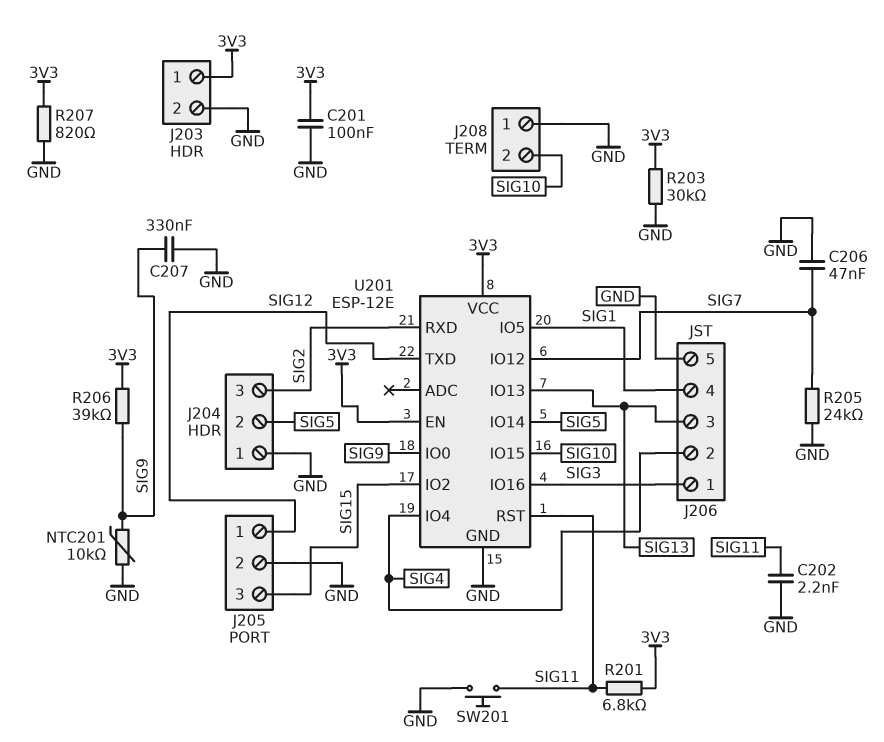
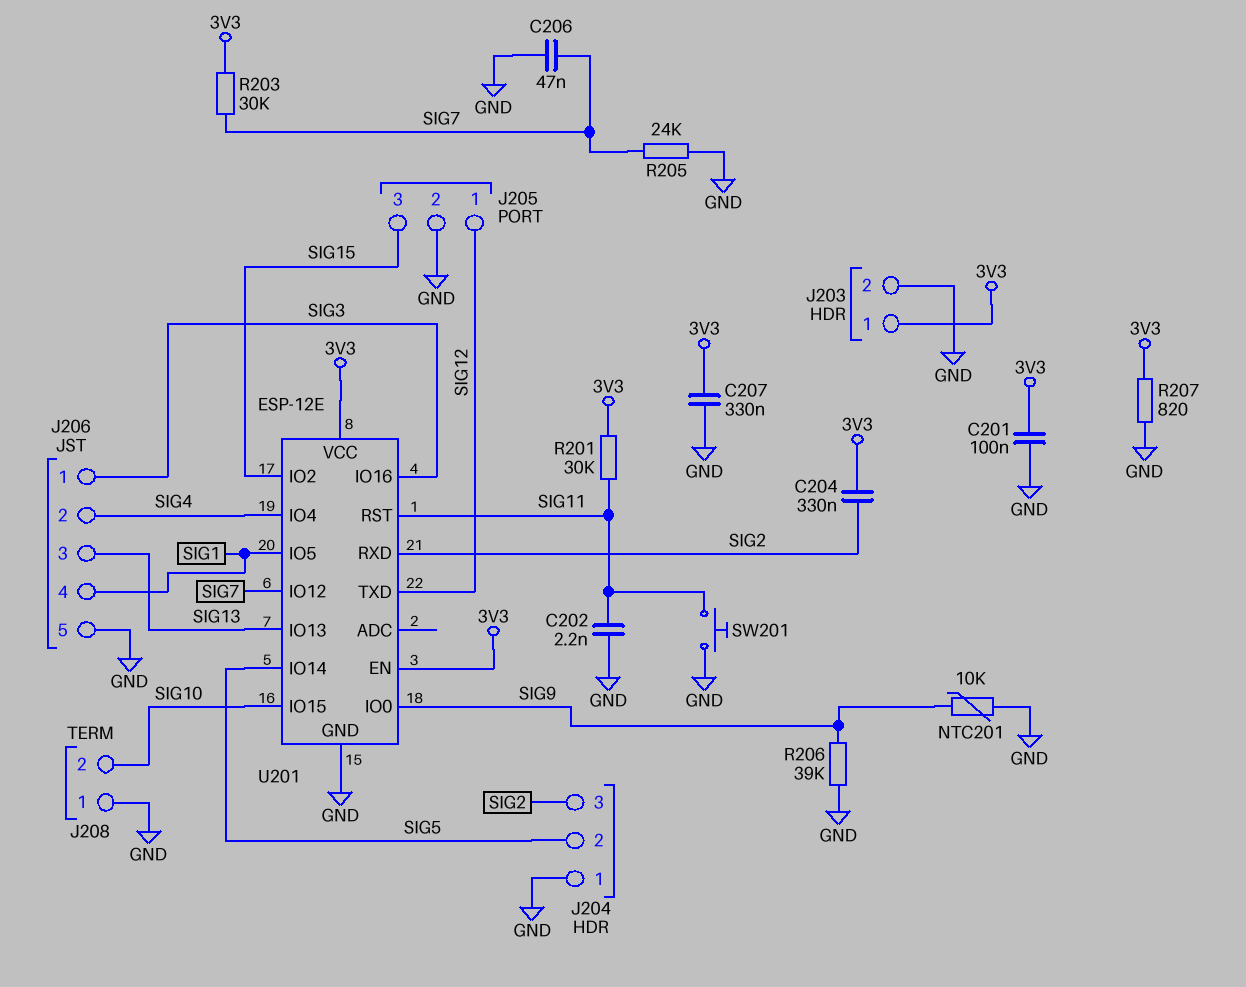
C204: none -> 330nF (3V3, SIG2)
C207: 330nF (GND, SIG9) -> 330nF (3V3, GND)
R201: 6.8k (3V3, SIG11) -> 30k (3V3, SIG11)
R203: 30k (3V3, GND) -> 30k (3V3, SIG7)
R206: 39k (3V3, SIG9) -> 39k (GND, SIG9)

